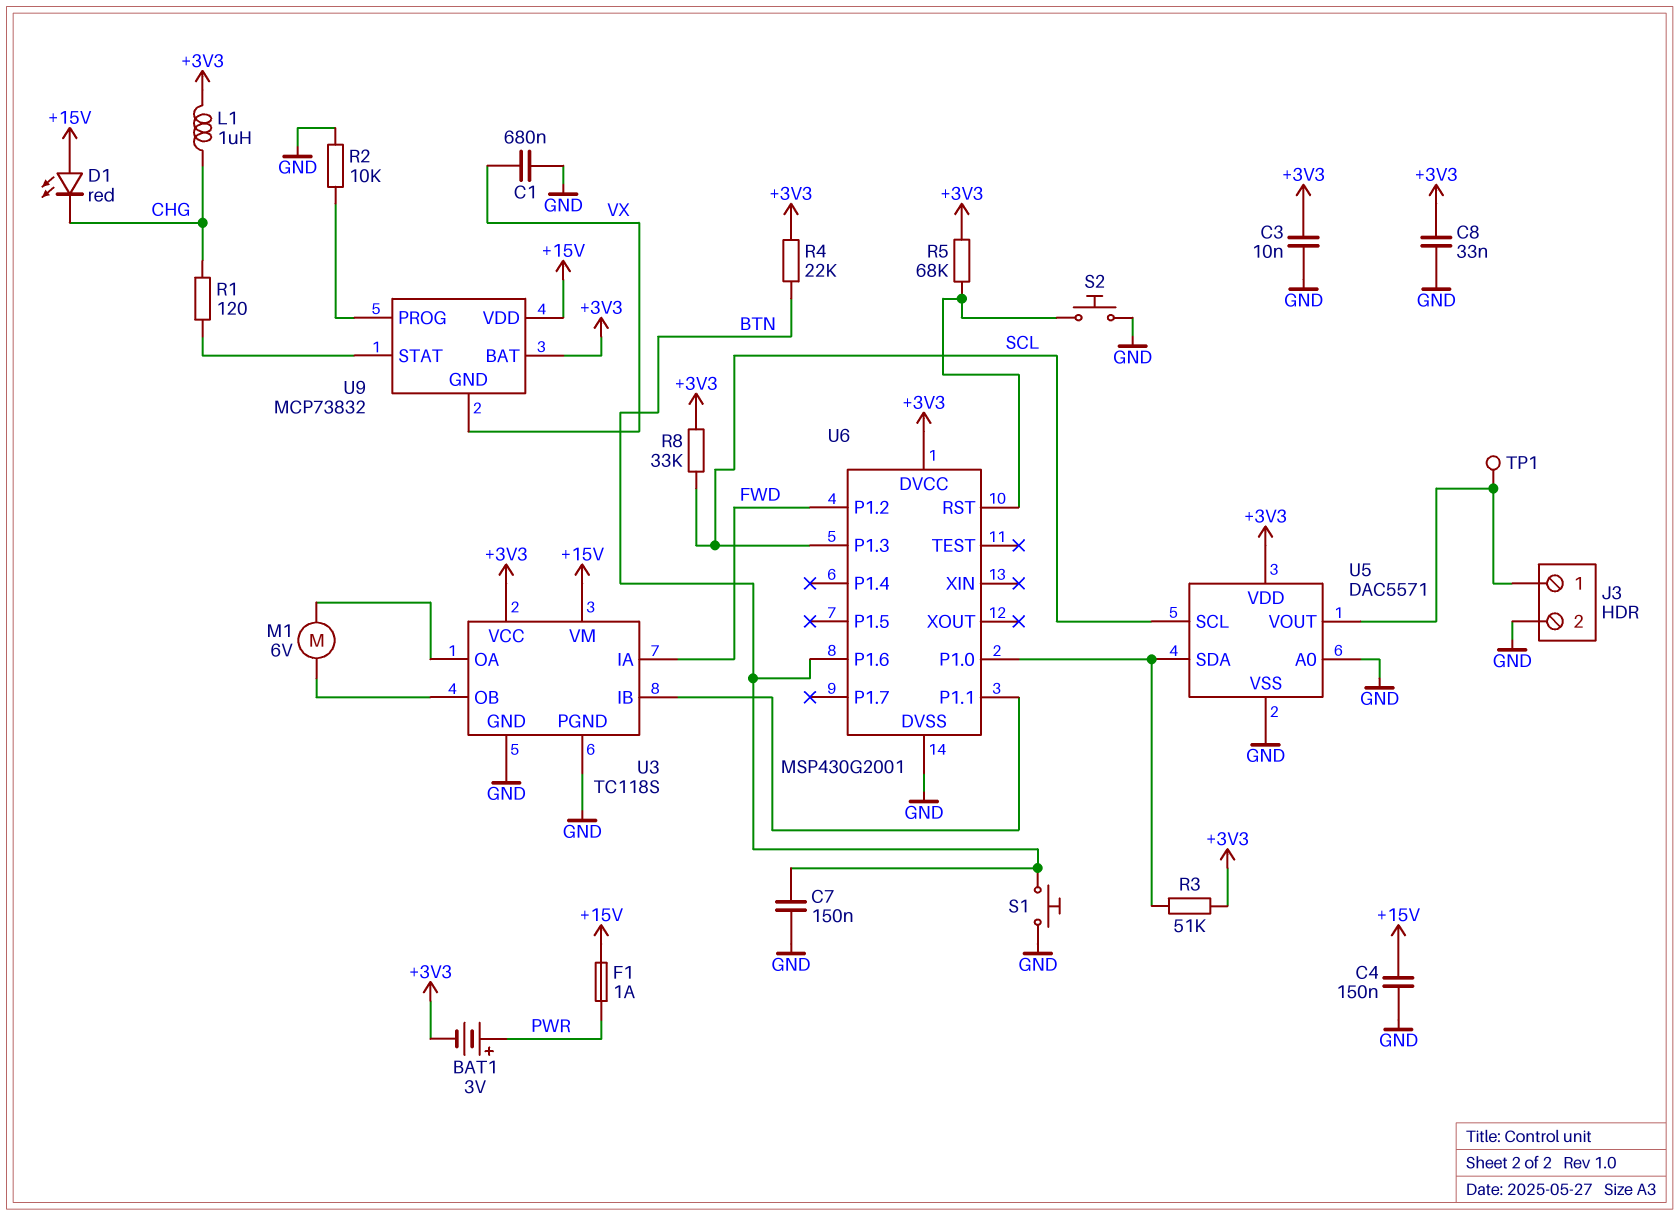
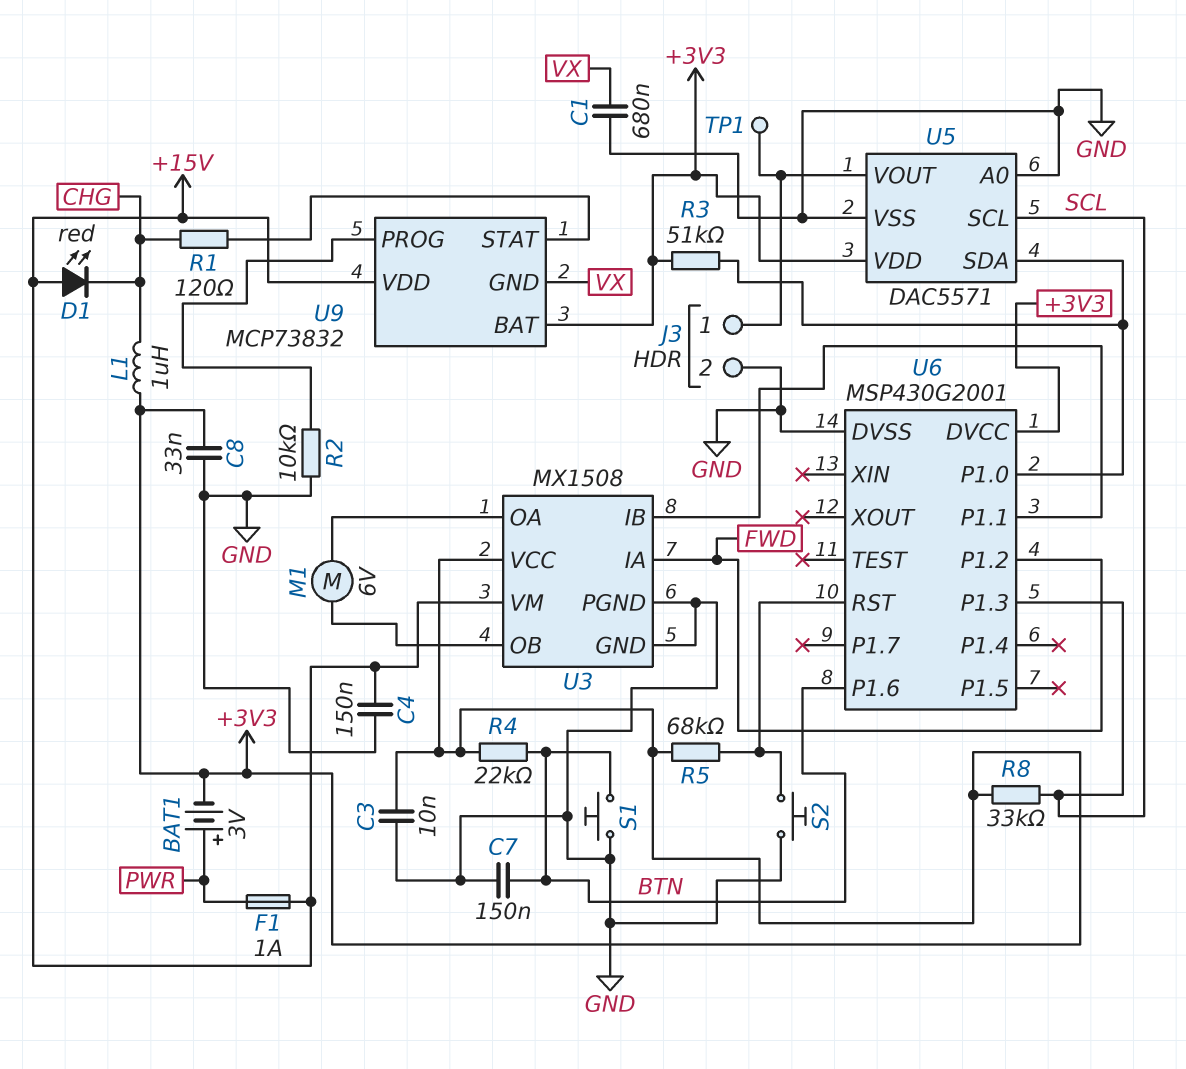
U3: TC118S -> MX1508

